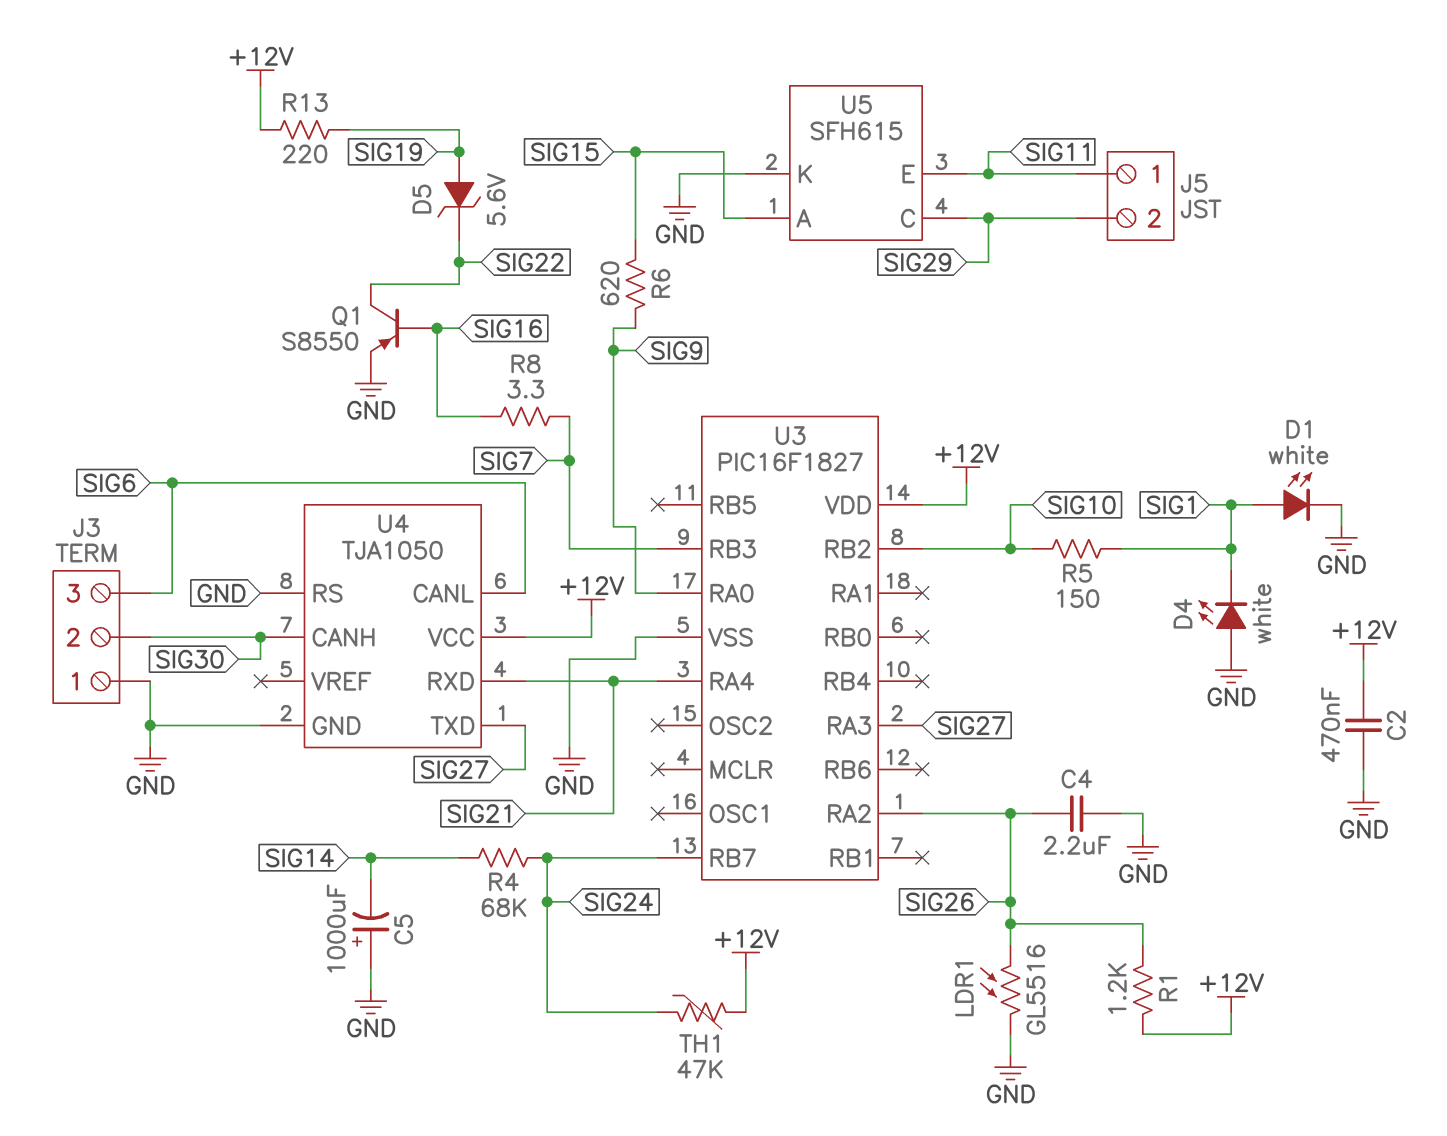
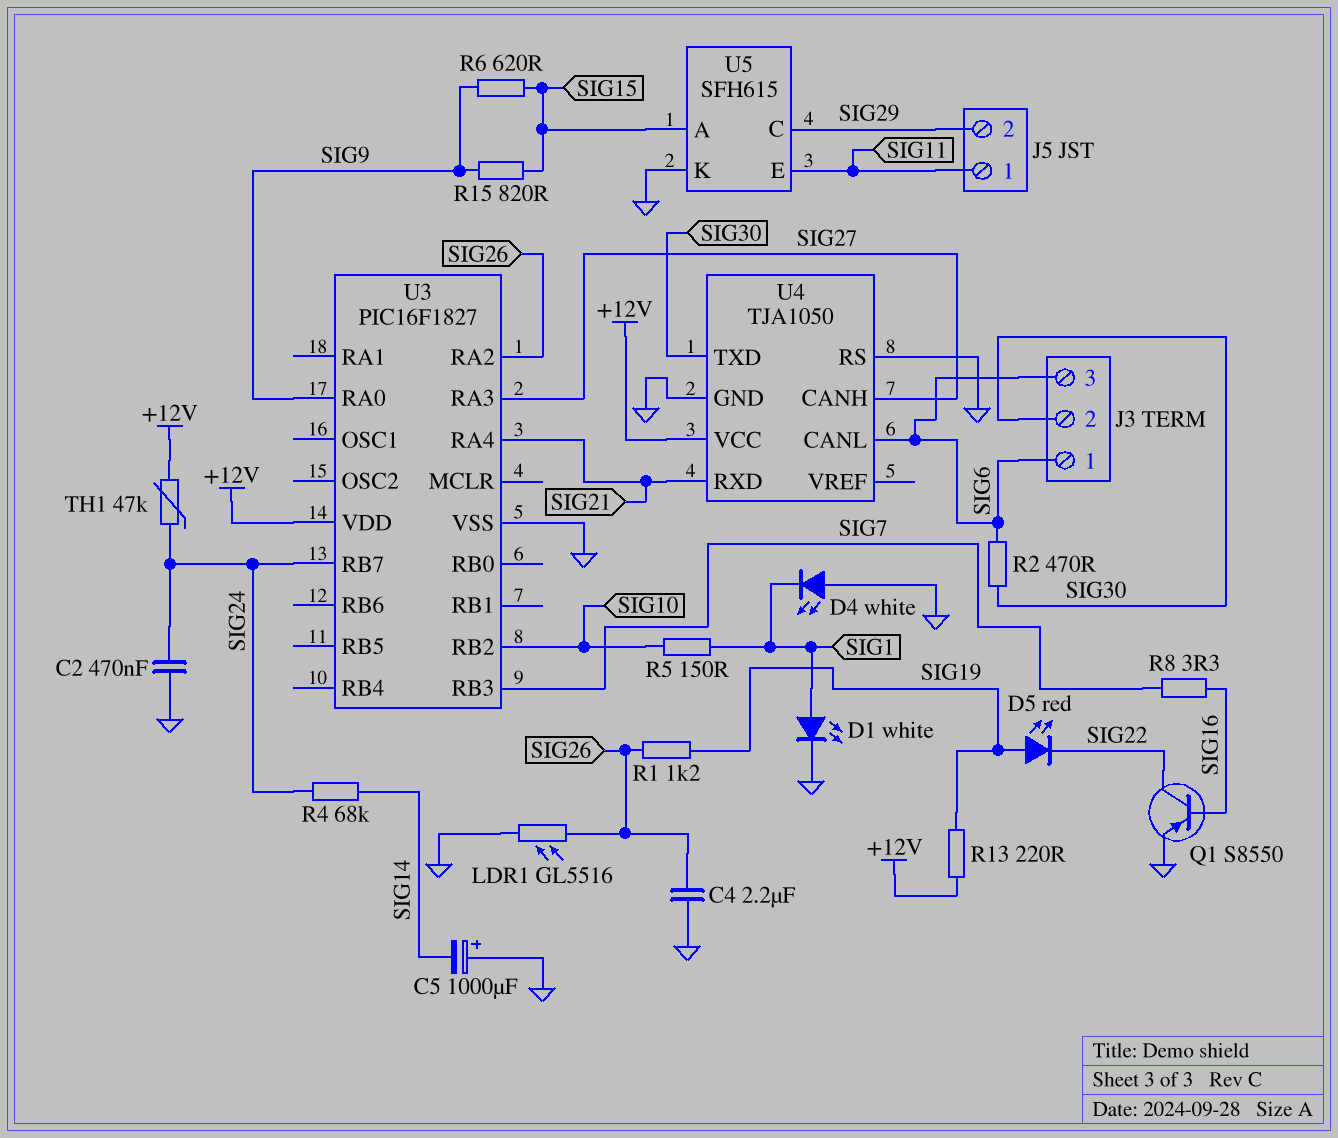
C2: 470nF (+12V, GND) -> 470nF (GND, SIG24)
D5: zener 5.6V (A SIG19, K SIG22) -> LED red (A SIG19, K SIG22)
J3 pin 1: GND -> SIG6
R1: 1.2k (+12V, SIG26) -> 1.2k (SIG19, SIG26)
R2: none -> 470 (SIG6, SIG30)
R15: none -> 820 (SIG9, SIG15)
U4 pin CANH: SIG30 -> SIG27
U4 pin TXD: SIG27 -> SIG30

